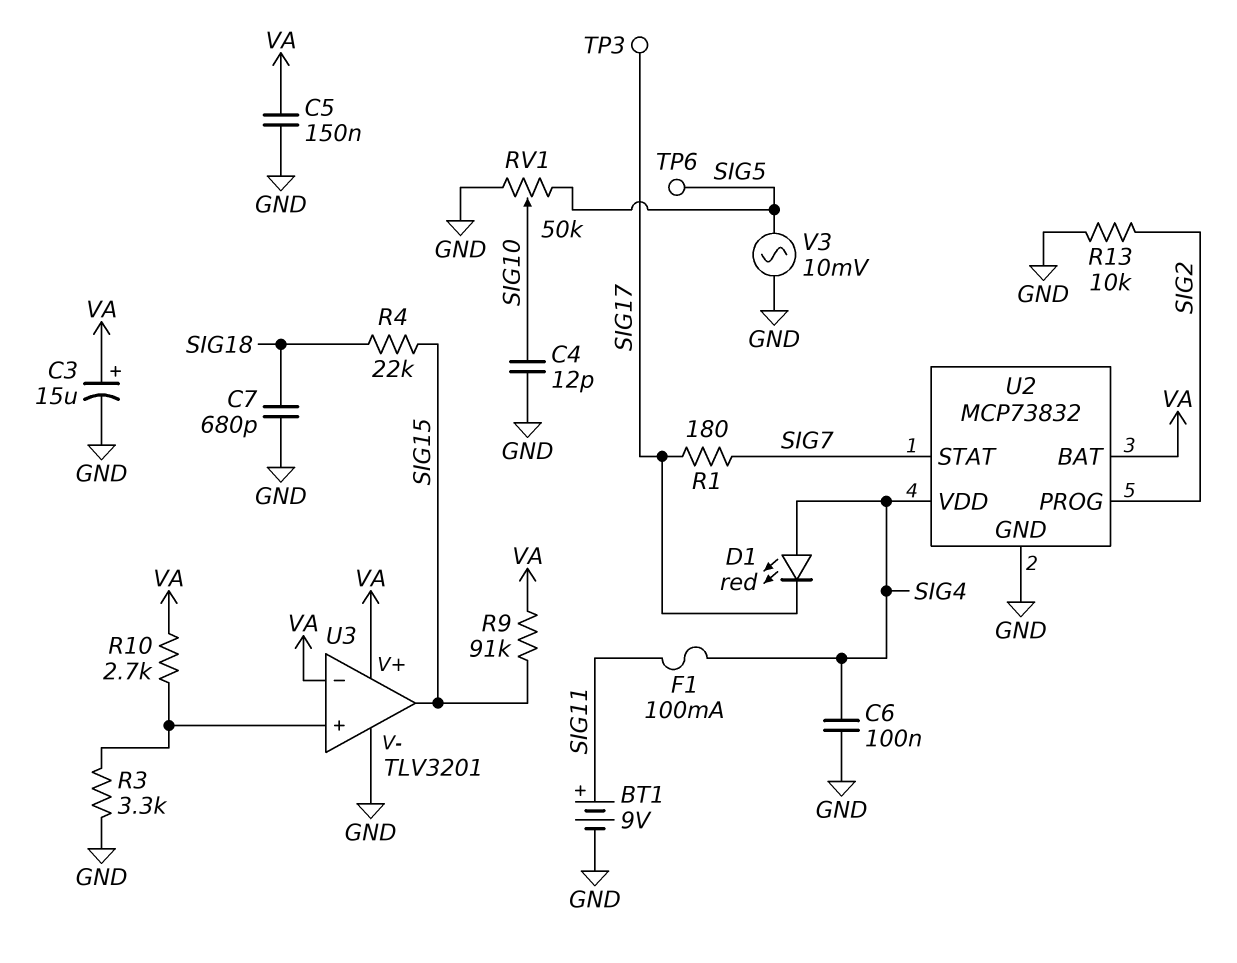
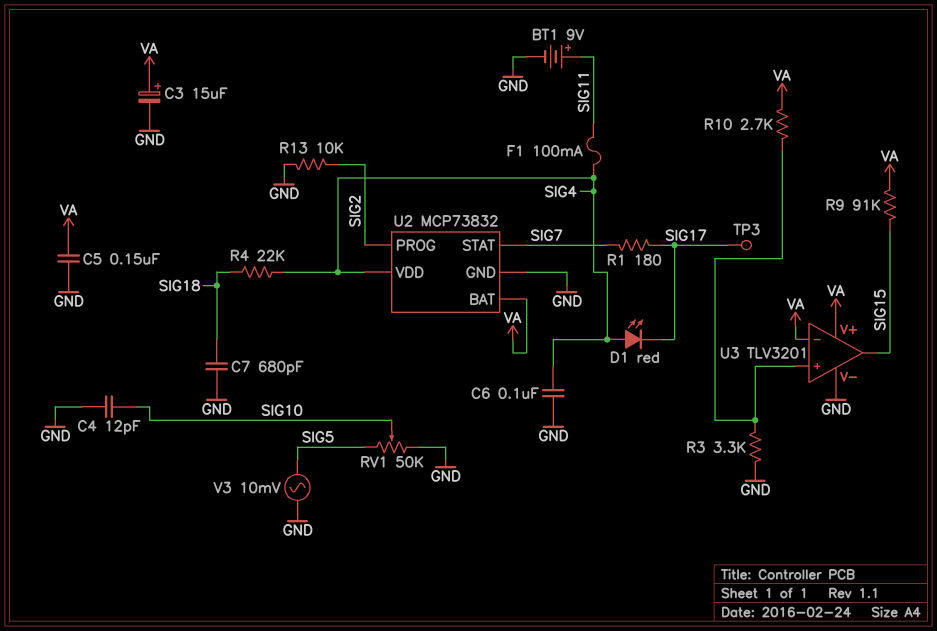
R4: 22k (SIG15, SIG18) -> 22k (SIG4, SIG18)
TP6: test point (SIG5) -> none

